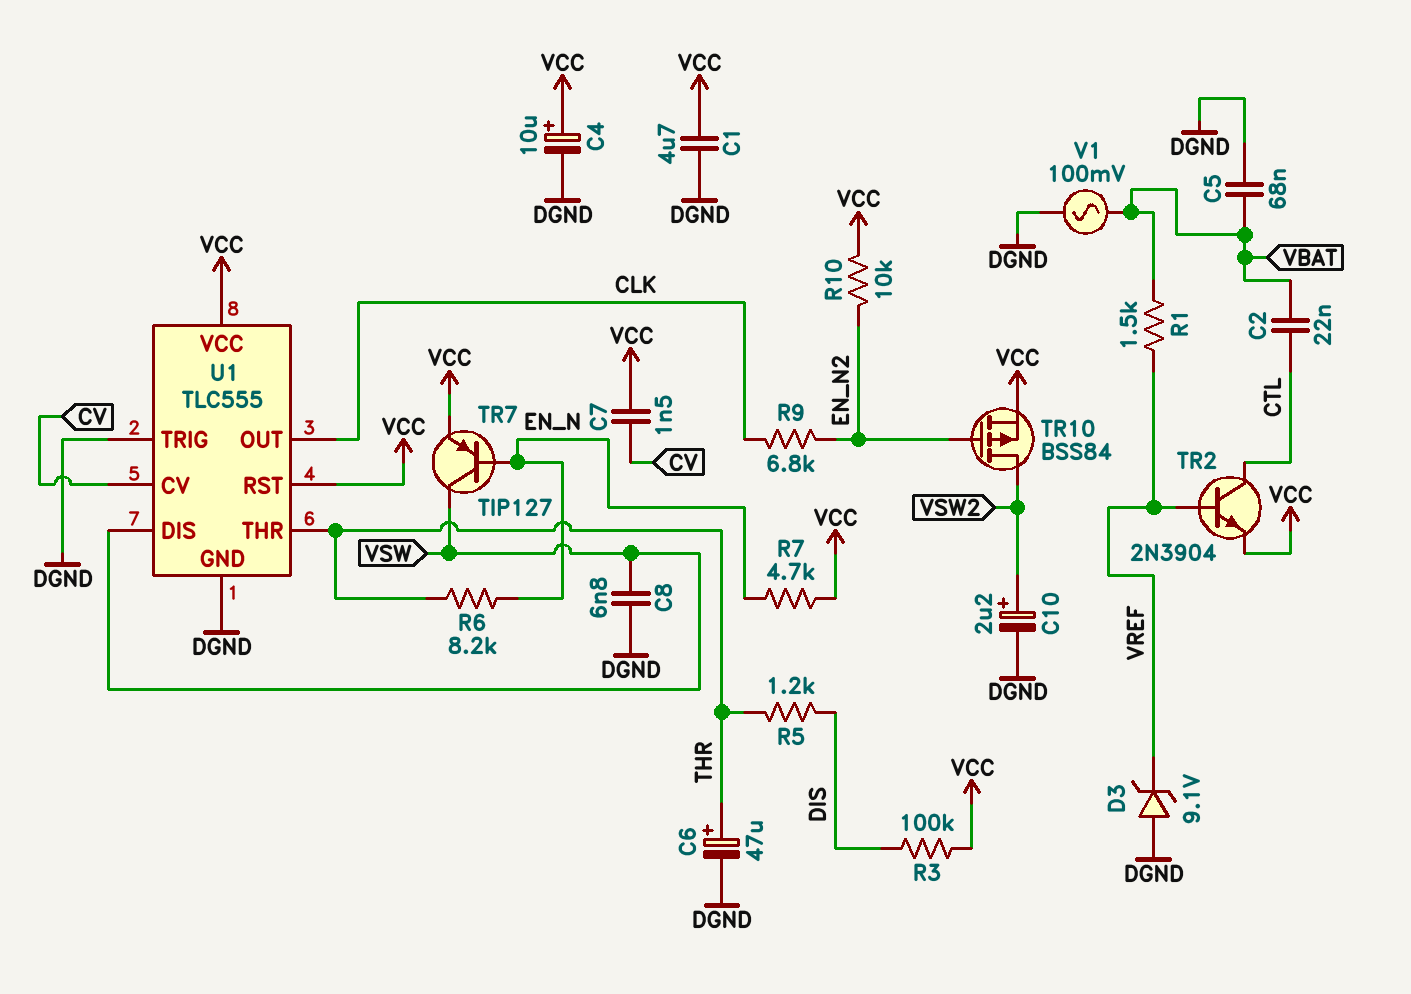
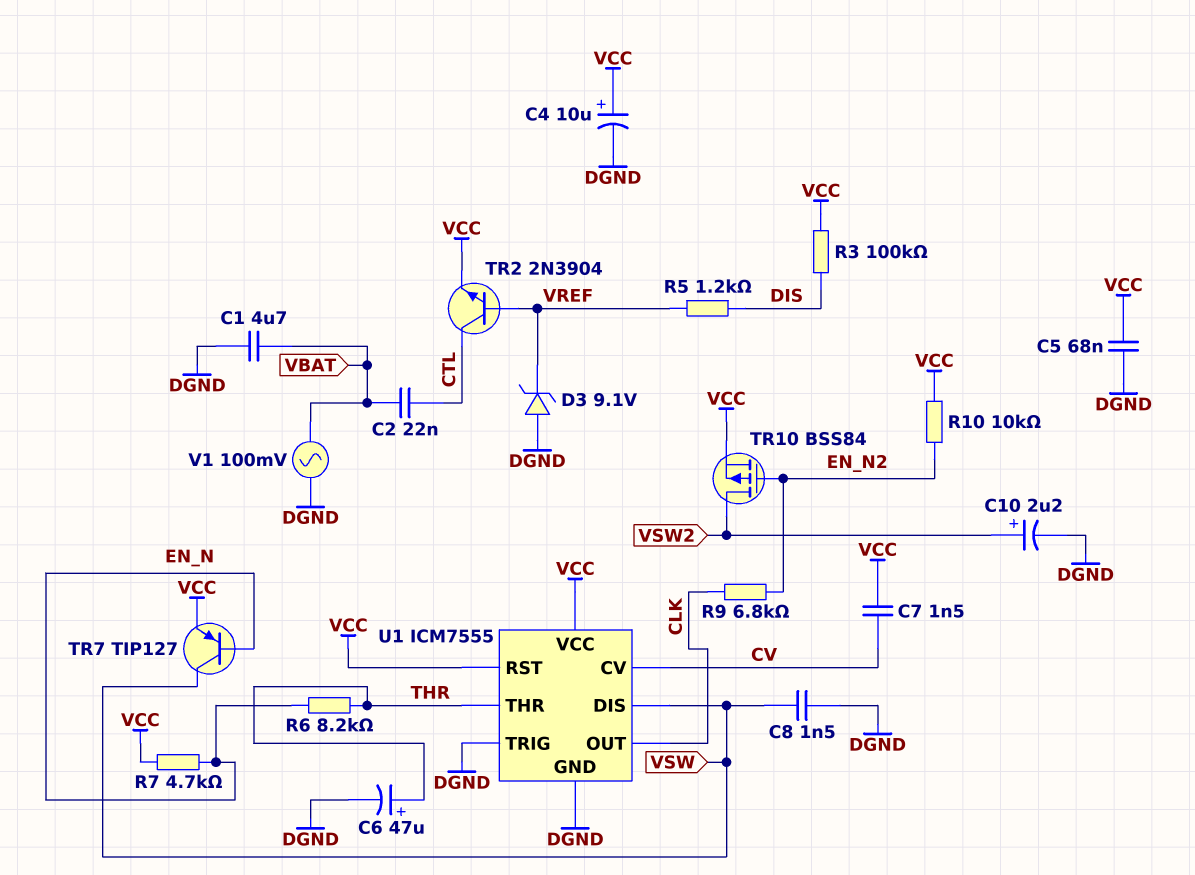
C1: 4.7uF (DGND, VCC) -> 4.7uF (DGND, VBAT)
C5: 68nF (DGND, VBAT) -> 68nF (DGND, VCC)
C8: 6.8nF (DGND, VSW) -> 1.5nF (DGND, VSW)
R1: 1.5k (VBAT, VREF) -> none
R5: 1.2k (DIS, THR) -> 1.2k (DIS, VREF)
U1: TLC555 -> ICM7555

